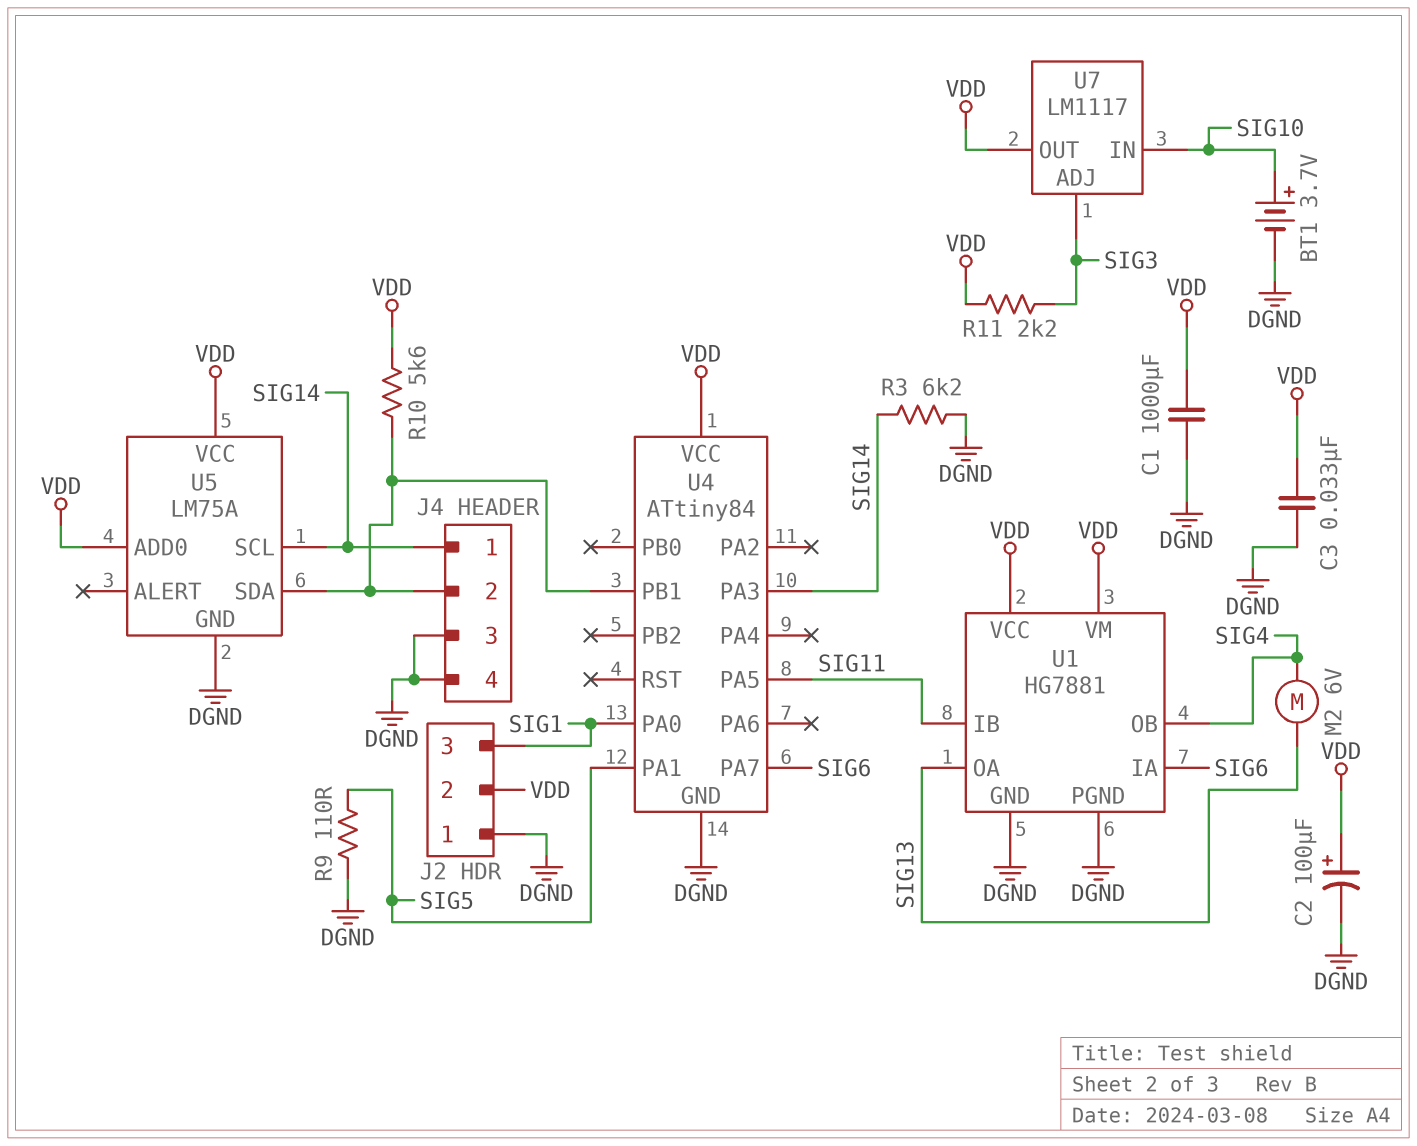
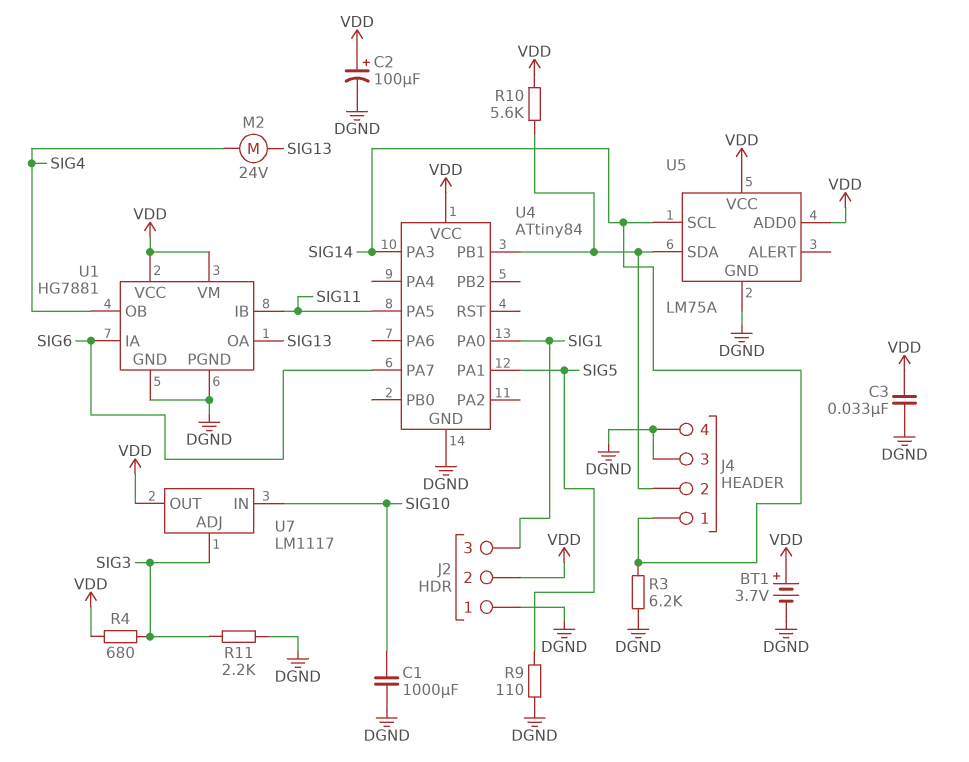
BT1: 3.7V (plus SIG10, minus DGND) -> 3.7V (plus VDD, minus DGND)
C1: 1000uF (DGND, VDD) -> 1000uF (DGND, SIG10)
M2: motor 6V (SIG4, SIG13) -> motor 24V (SIG4, SIG13)
R4: none -> 680 (SIG3, VDD)
R11: 2.2k (SIG3, VDD) -> 2.2k (DGND, SIG3)

